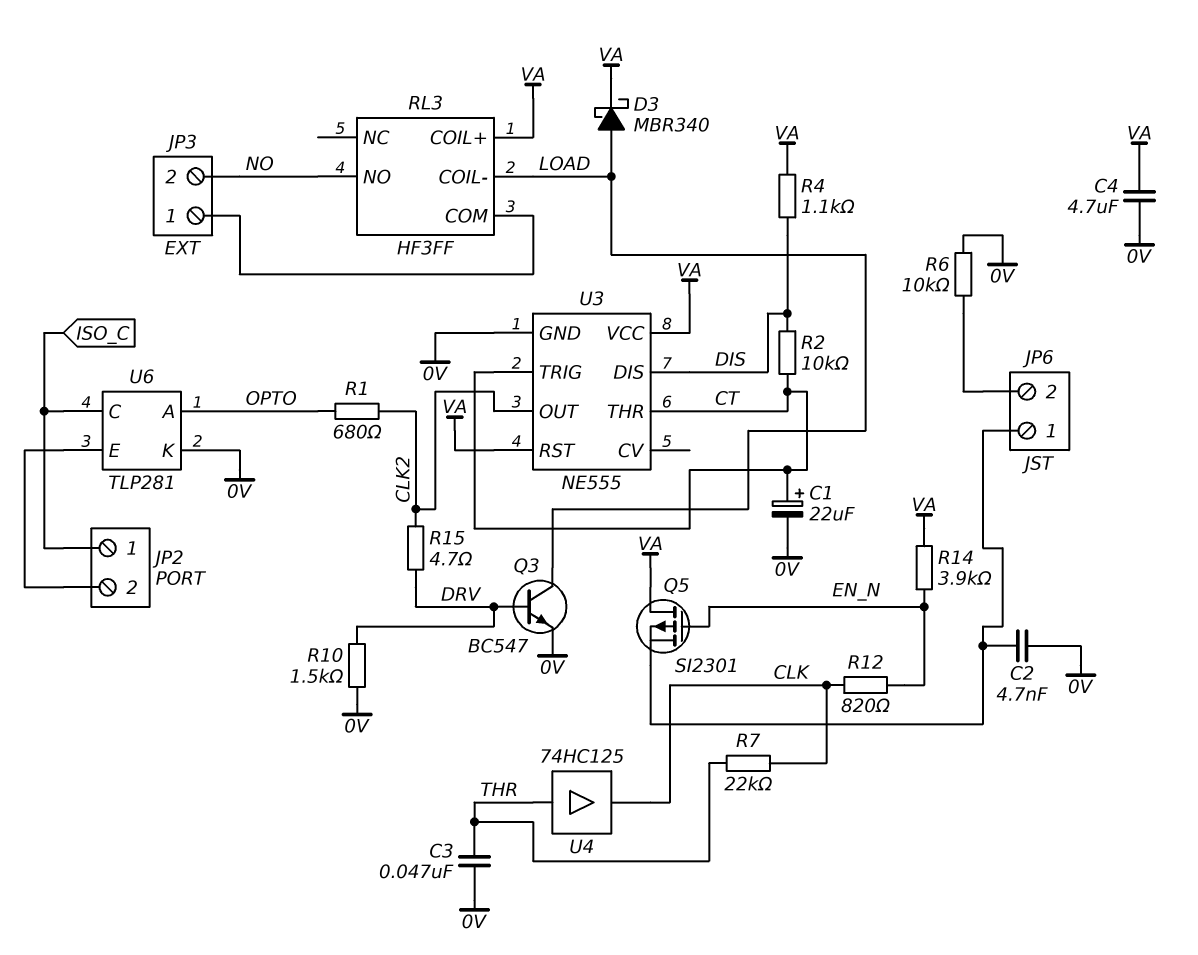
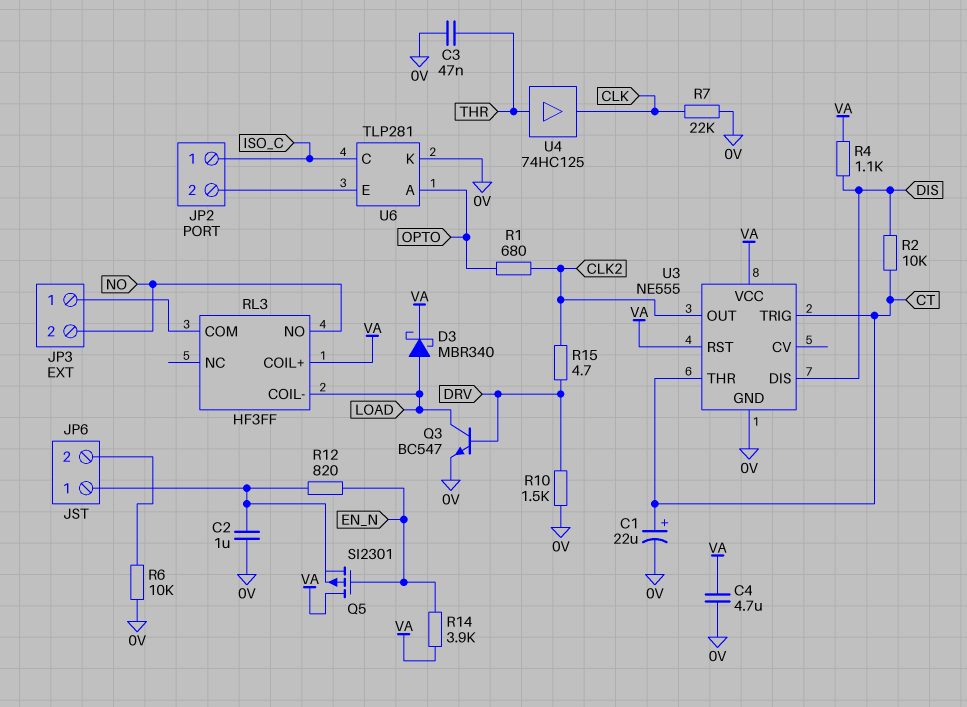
C2: 4.7nF (0V, JP6/1) -> 1uF (0V, JP6/1)
R7: 22k (CLK, THR) -> 22k (0V, CLK)
R12: 820 (CLK, EN_N) -> 820 (EN_N, JP6/1)

